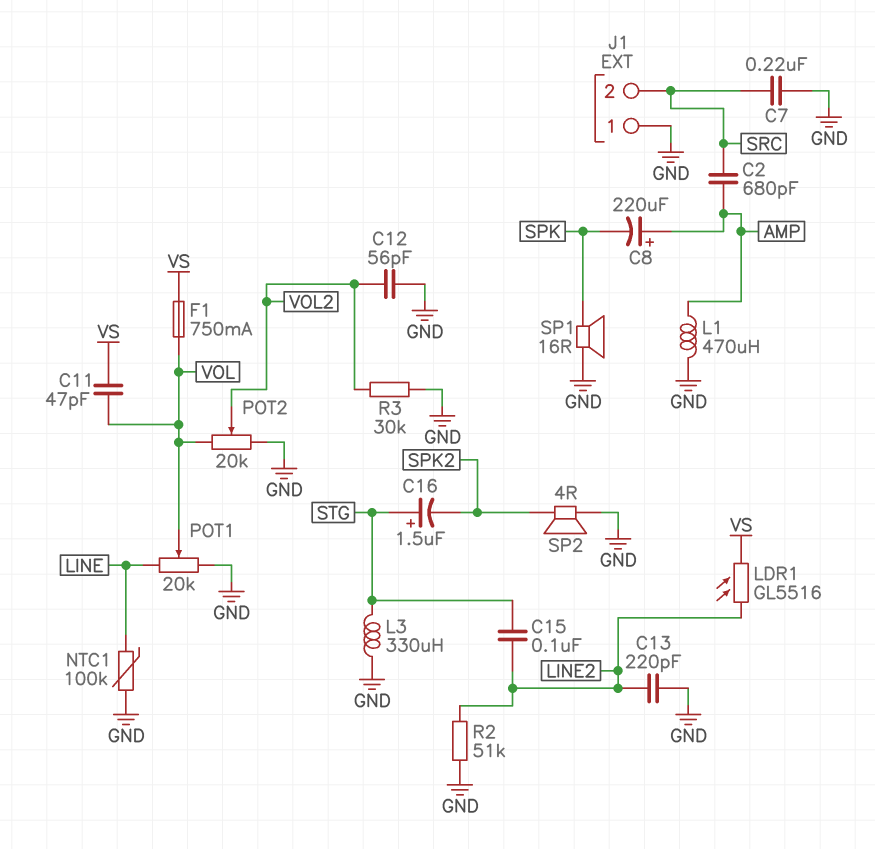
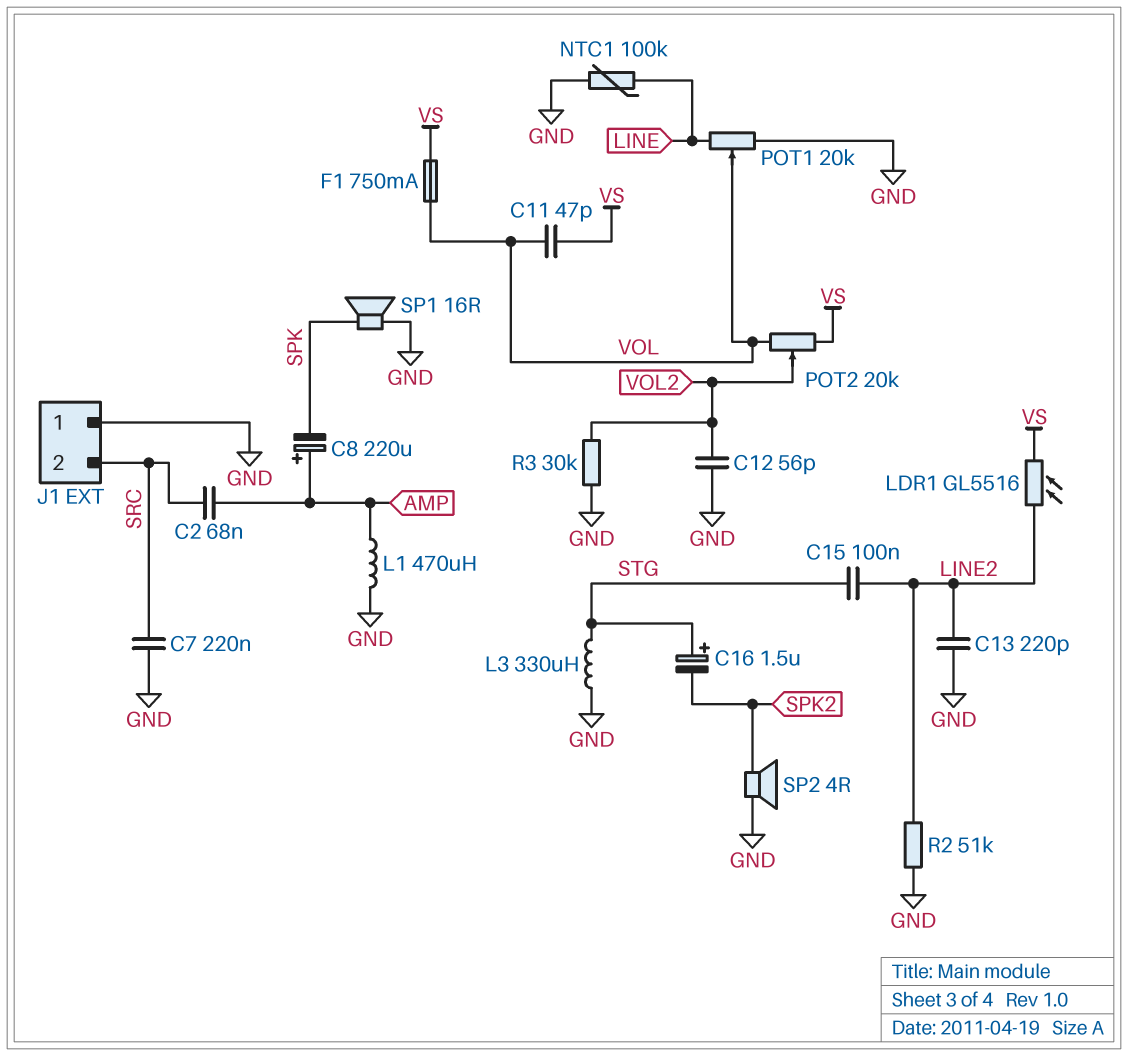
C2: 680pF (AMP, SRC) -> 68nF (AMP, SRC)
POT2: 20k (GND, VOL, wiper VOL2) -> 20k (VOL, VS, wiper VOL2)

